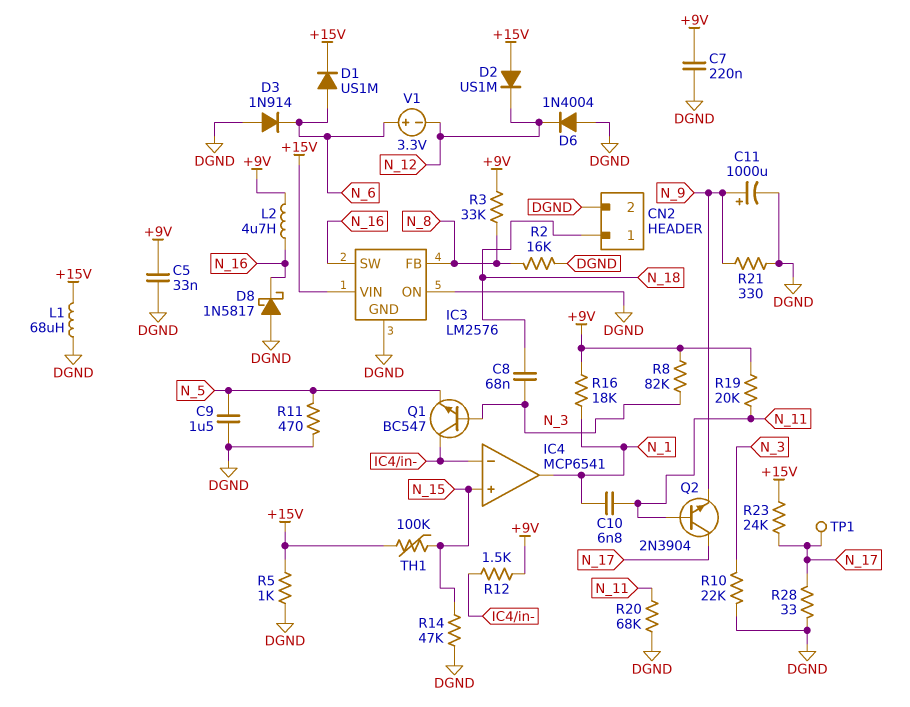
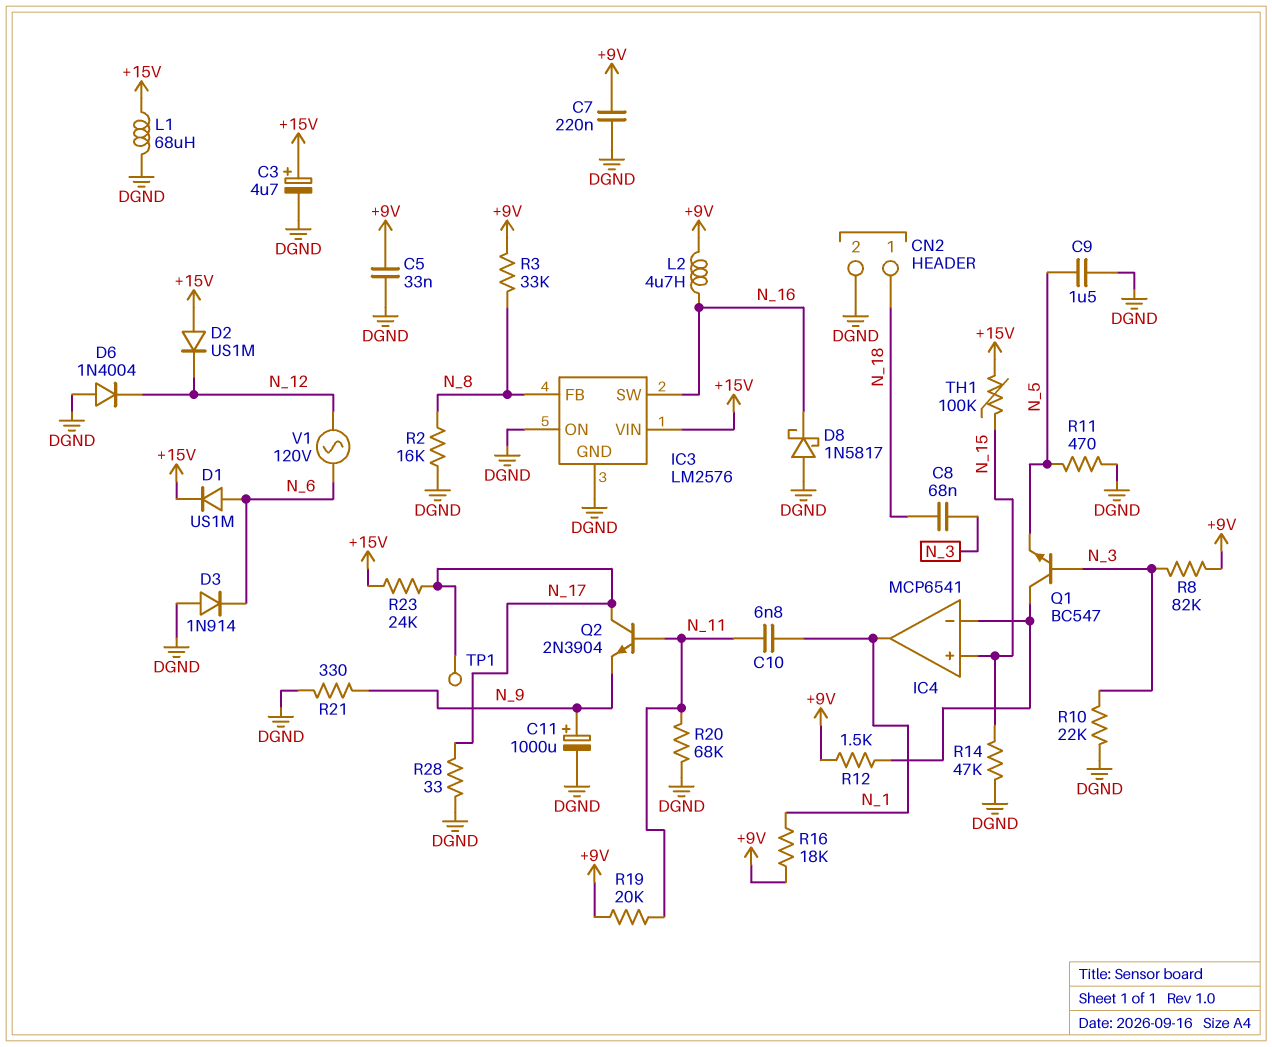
C3: none -> 4.7uF (plus +15V, minus DGND)
R5: 1k (+15V, DGND) -> none
V1: 3.3V (plus N_6, minus N_12) -> AC 120V (N_6, N_12)

